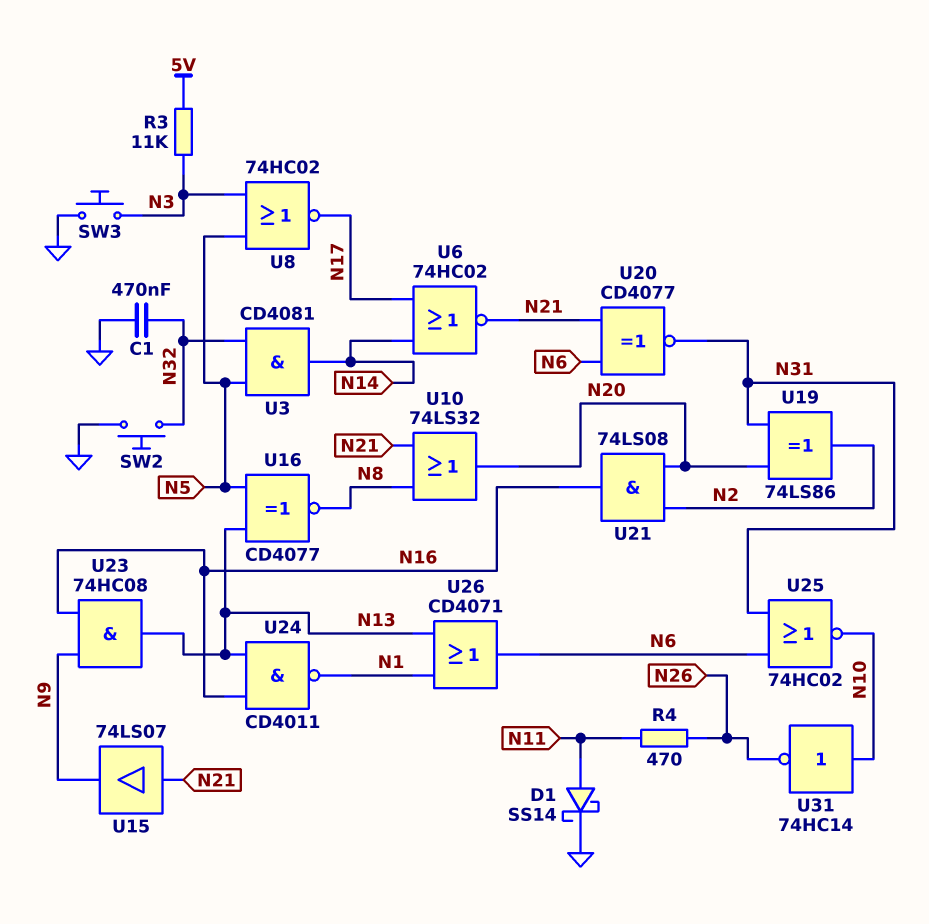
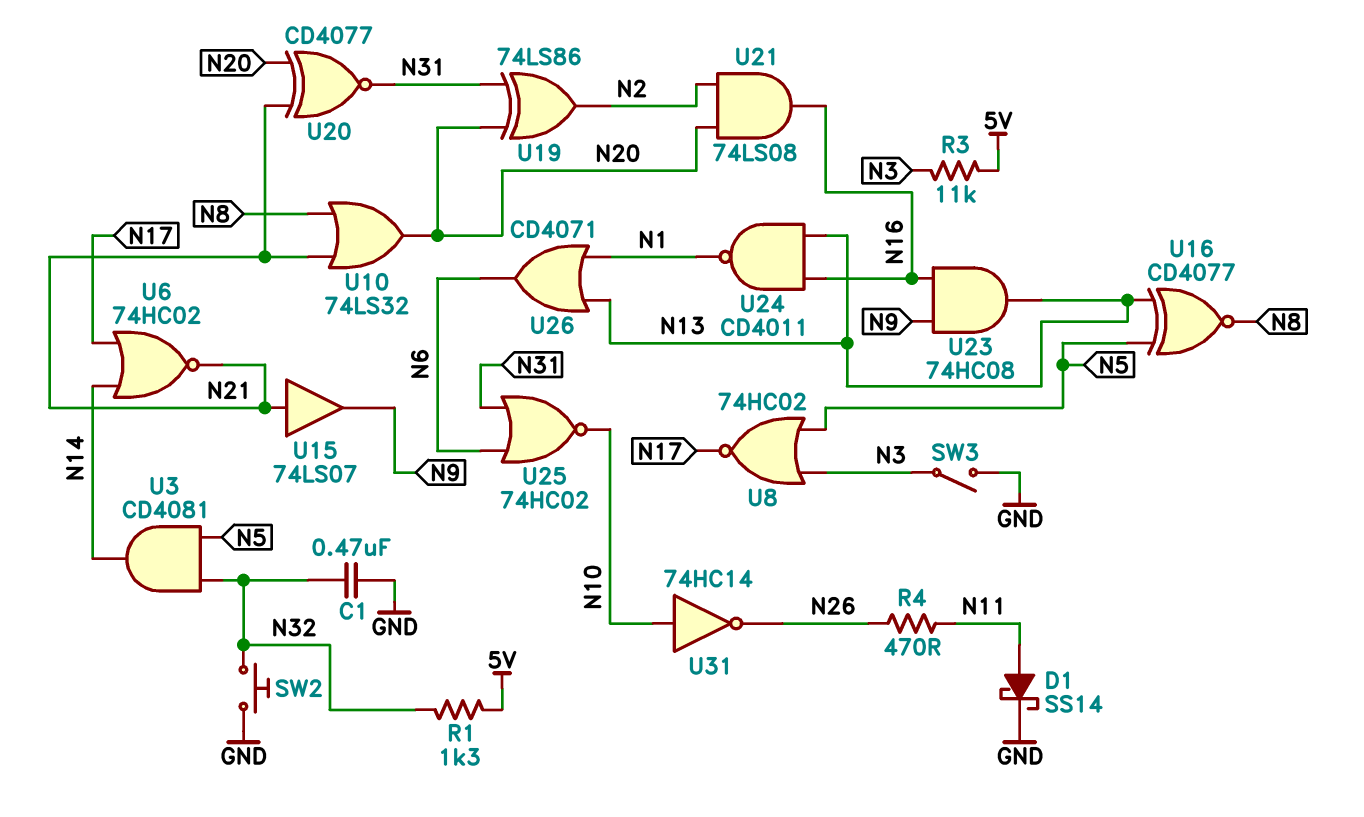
R1: none -> 1.3k (5V, N32)
SW3: button (GND, N3) -> switch (GND, N3)
U20: XNOR CD4077 (in N6, in N21, out N31) -> XNOR CD4077 (in N20, in N21, out N31)

